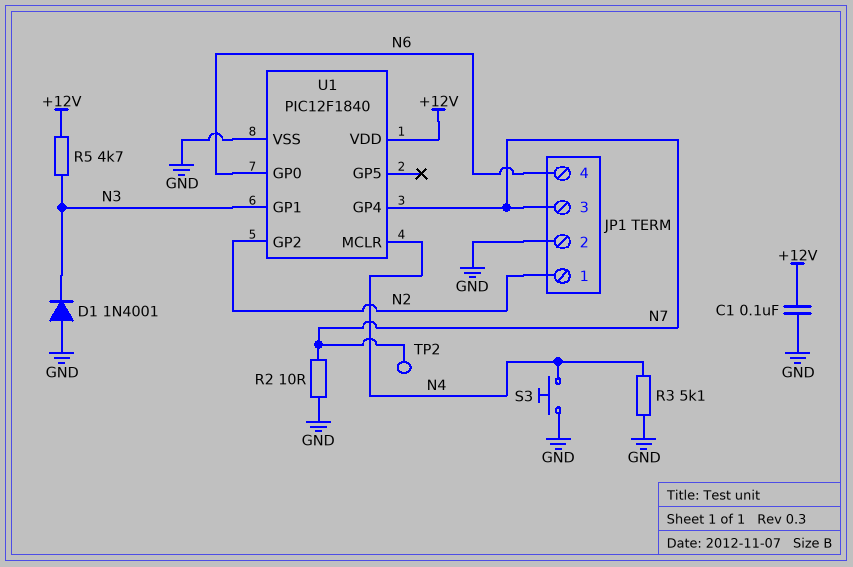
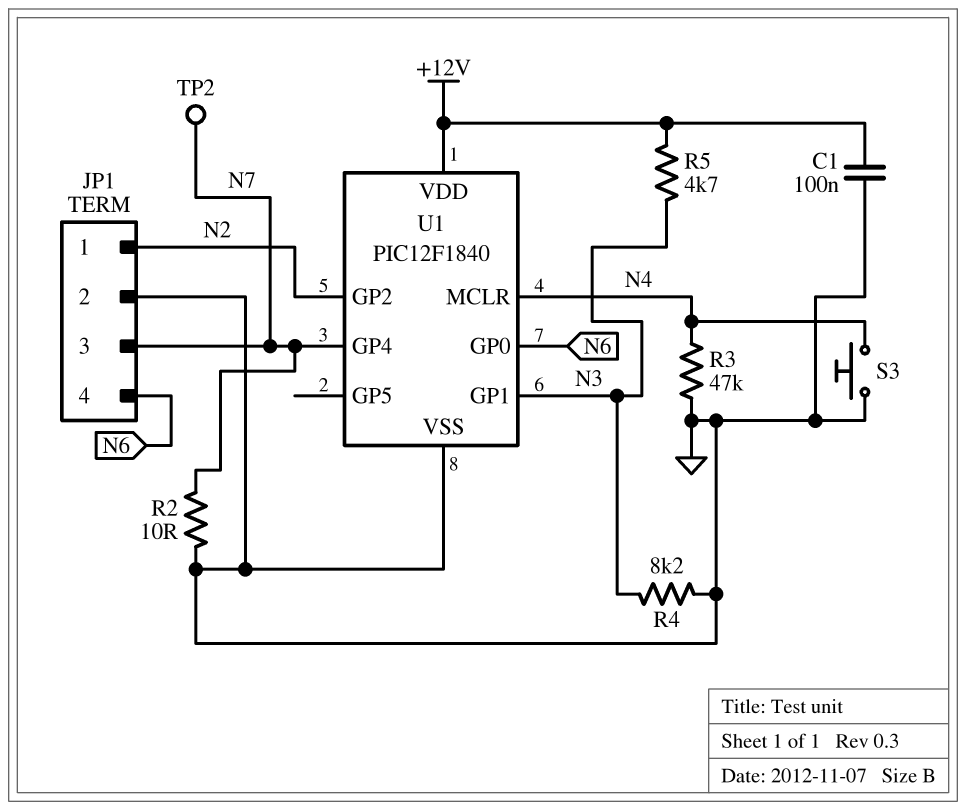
D1: diode 1N4001 (A GND, K N3) -> none
R3: 5.1k (GND, N4) -> 47k (GND, N4)
R4: none -> 8.2k (GND, N3)

